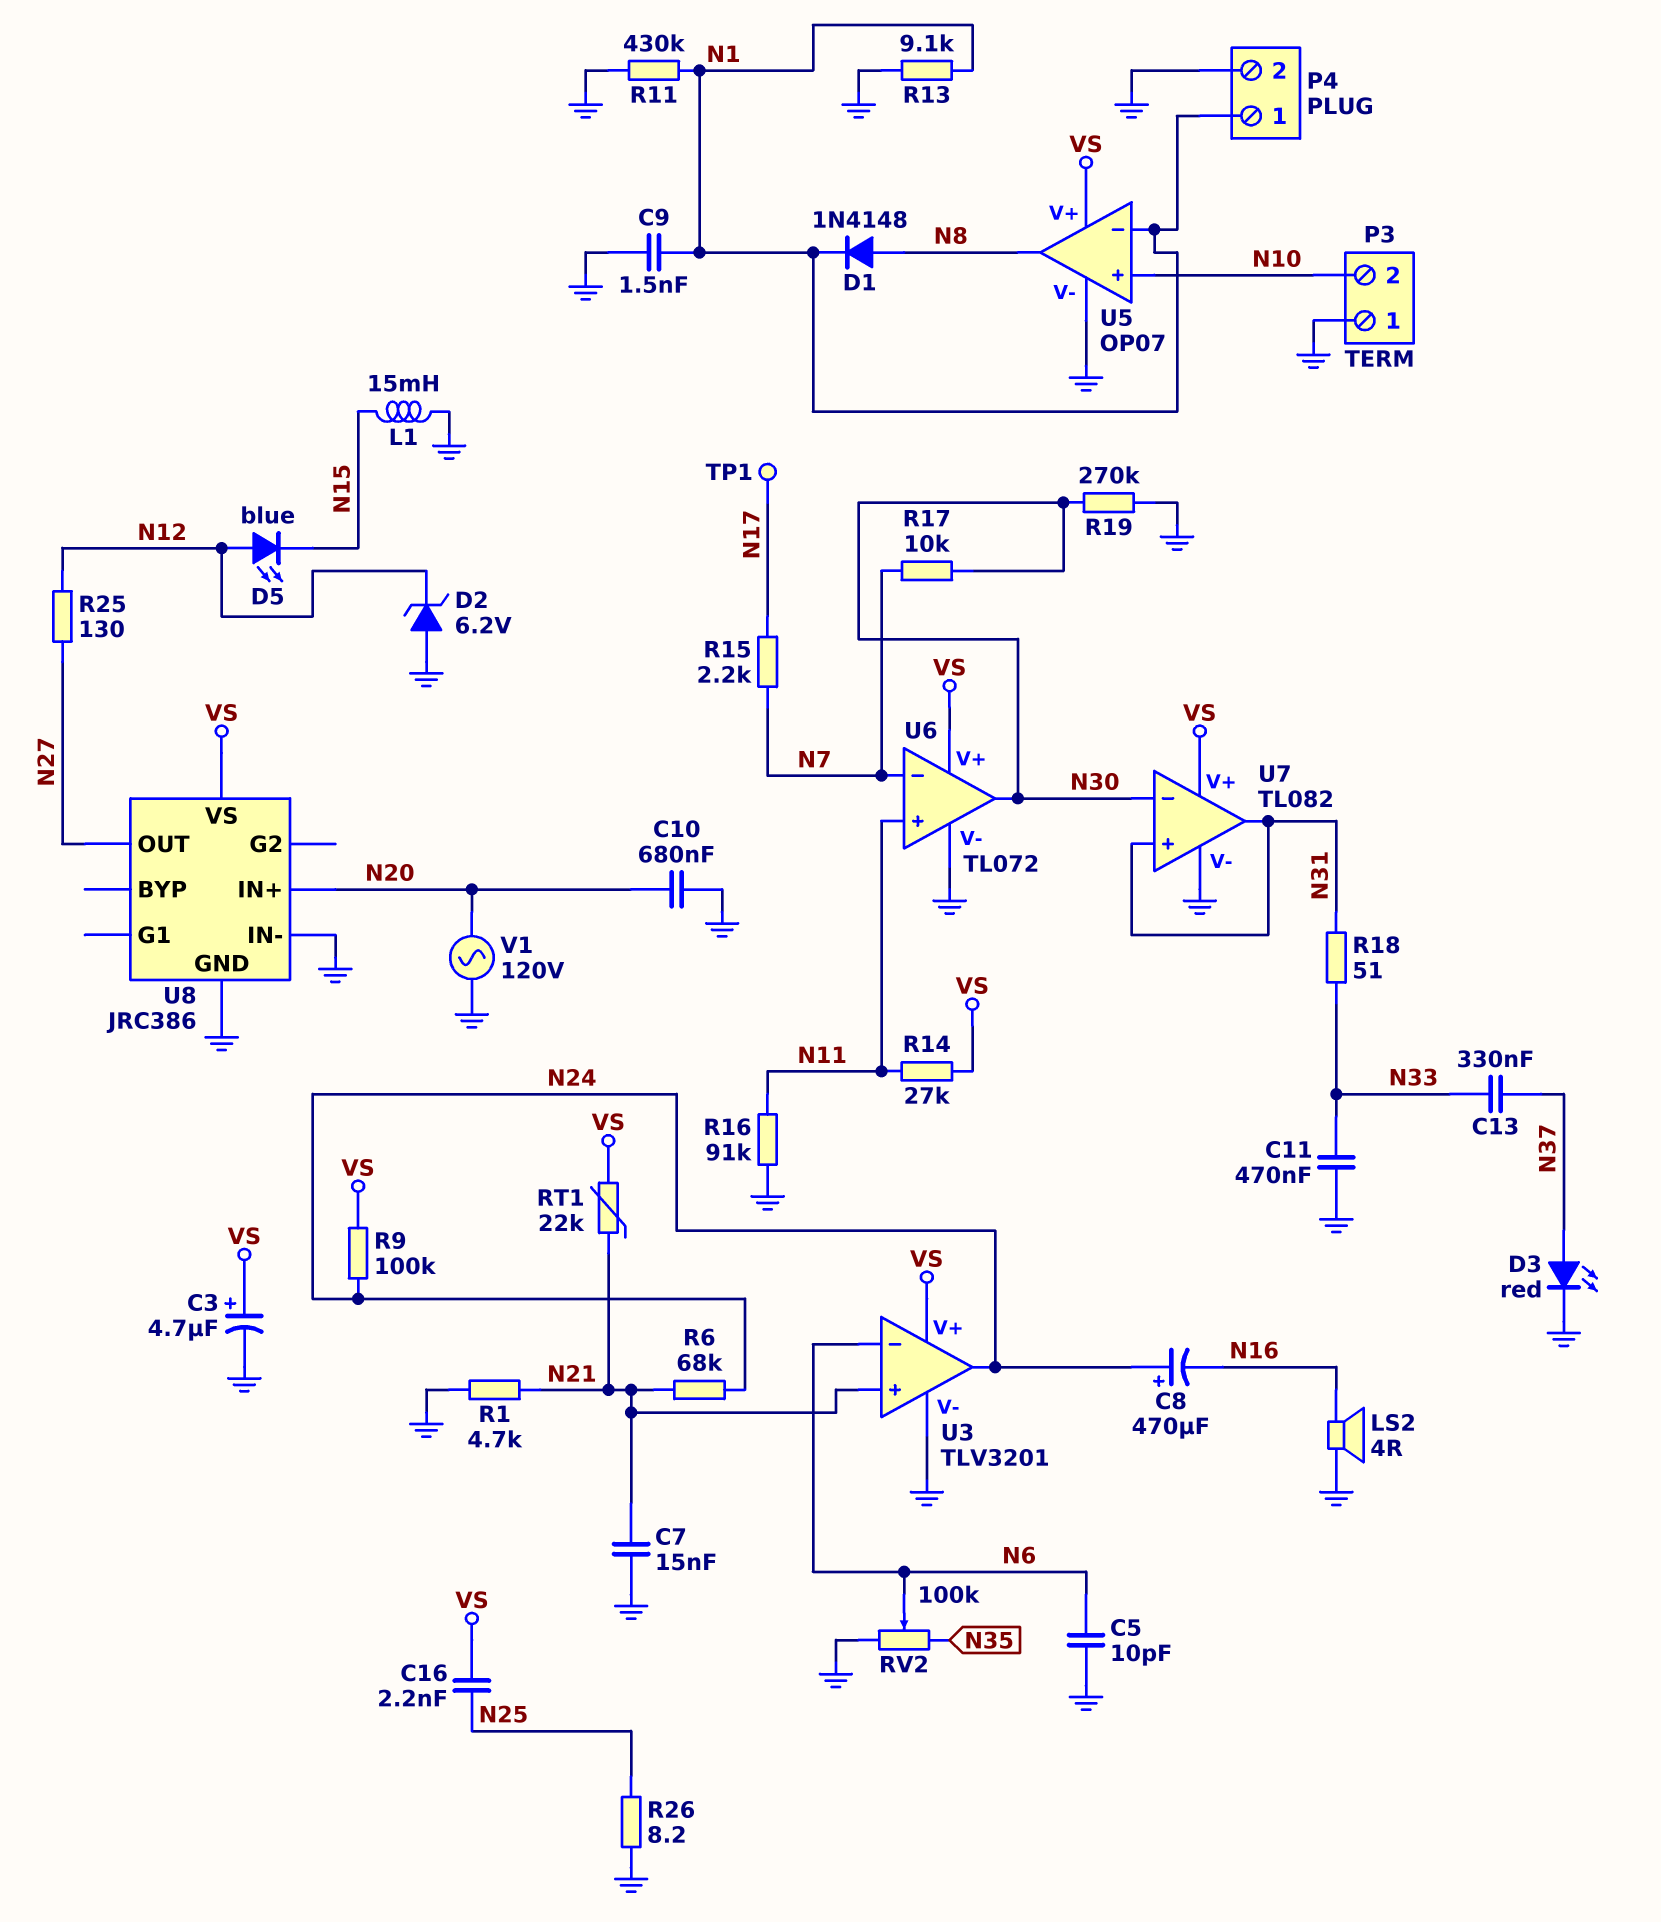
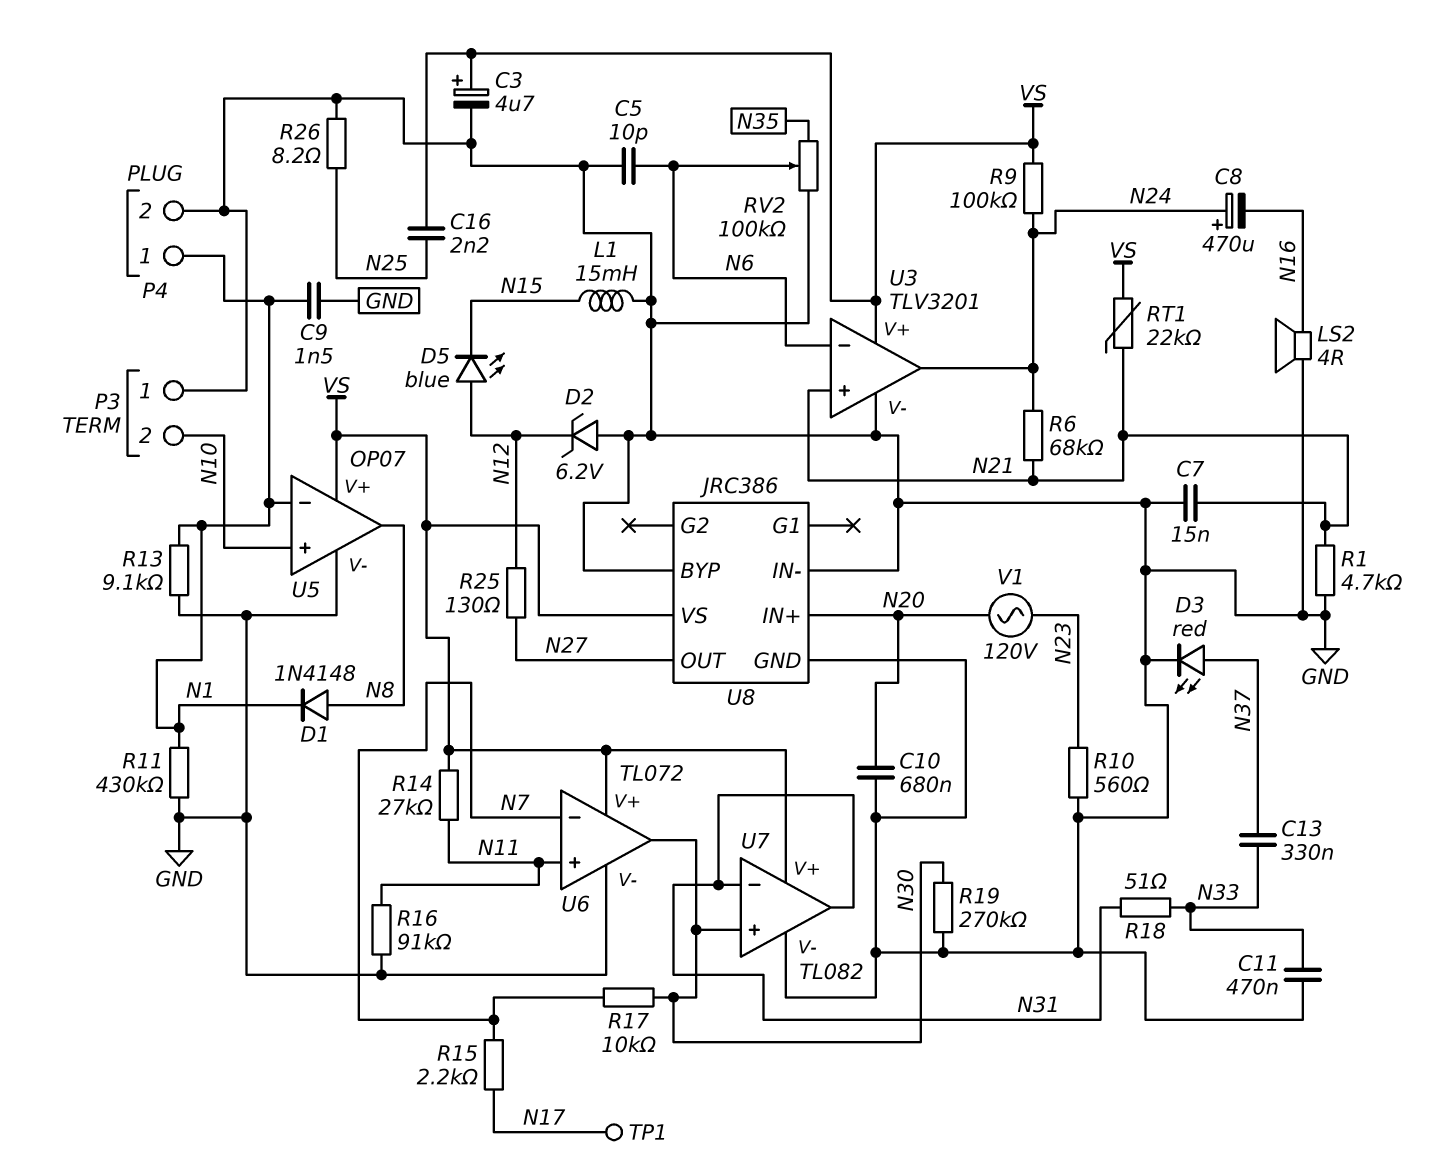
R10: none -> 560 (GND, N23)
U7 pin in+: N31 -> N30
U7 pin in-: N30 -> N31
U8 pin BYP: none -> GND
V1: AC 120V (GND, N20) -> AC 120V (N20, N23)

